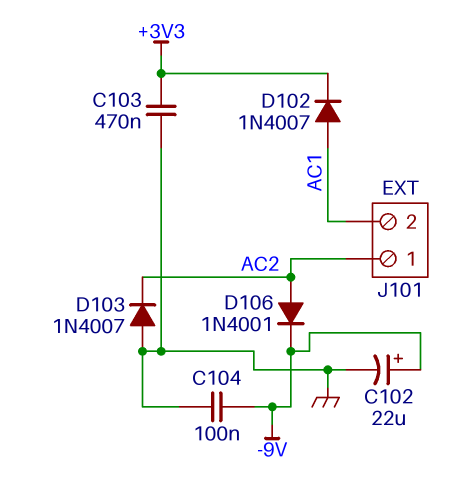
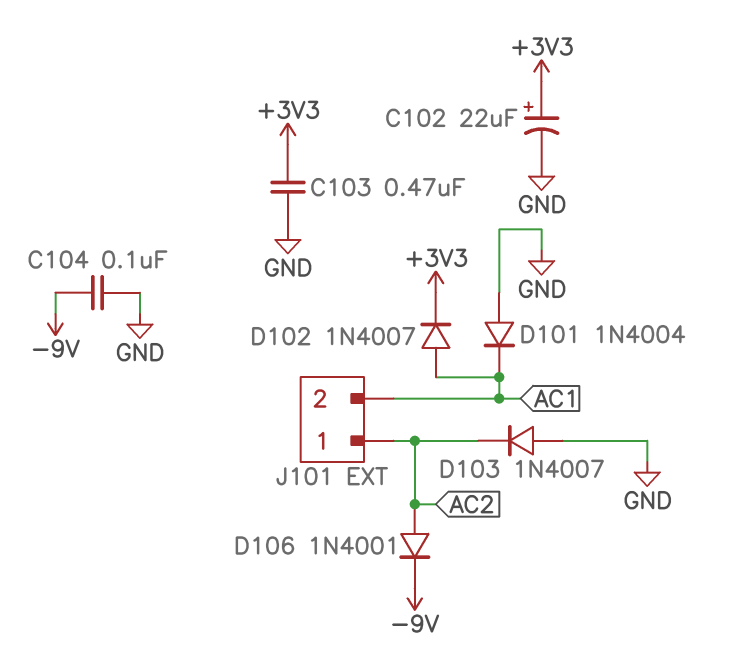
C102: 22uF (plus -9V, minus GND) -> 22uF (plus +3V3, minus GND)
D101: none -> diode 1N4004 (A GND, K AC1)

